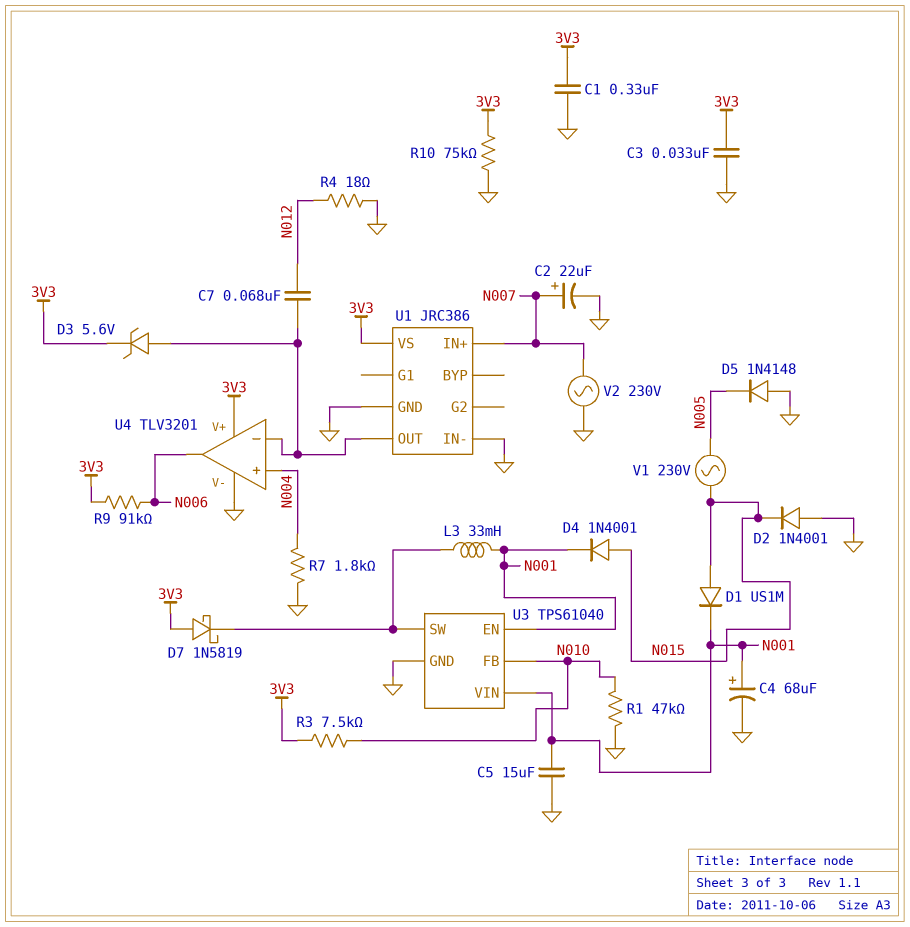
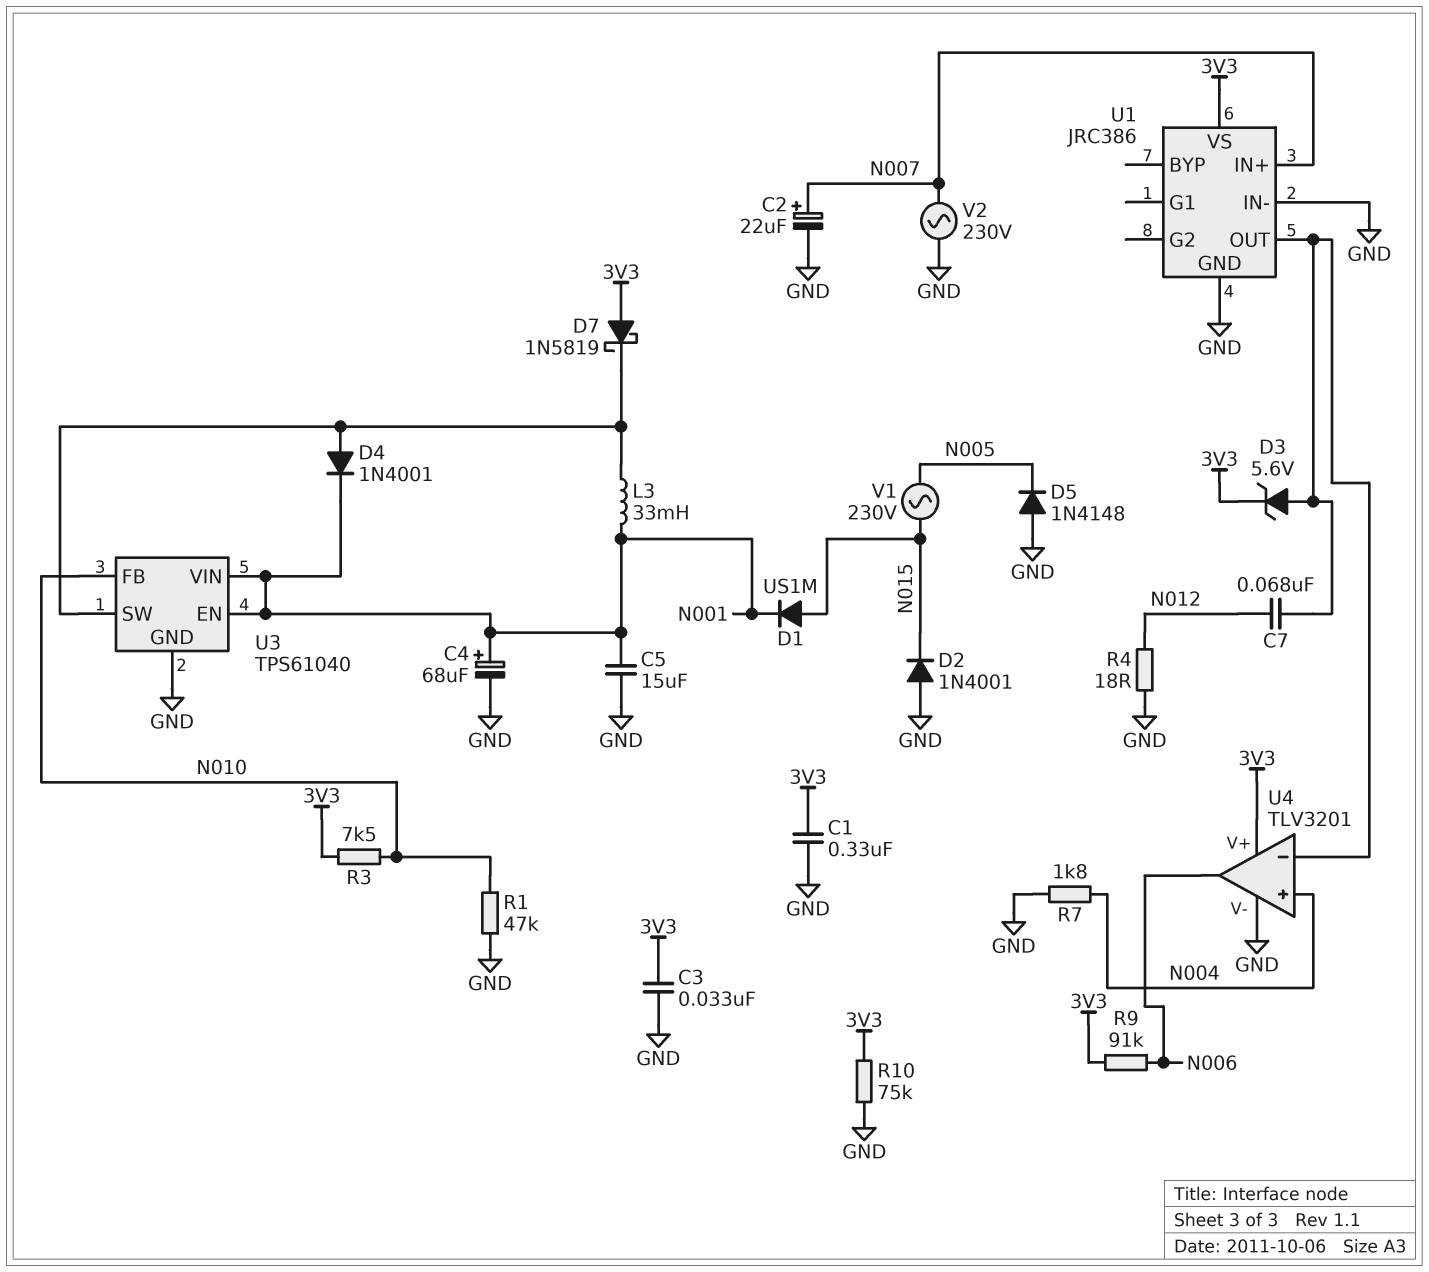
D4: diode 1N4001 (A N015, K N001) -> diode 1N4001 (A U3/SW, K N001)

